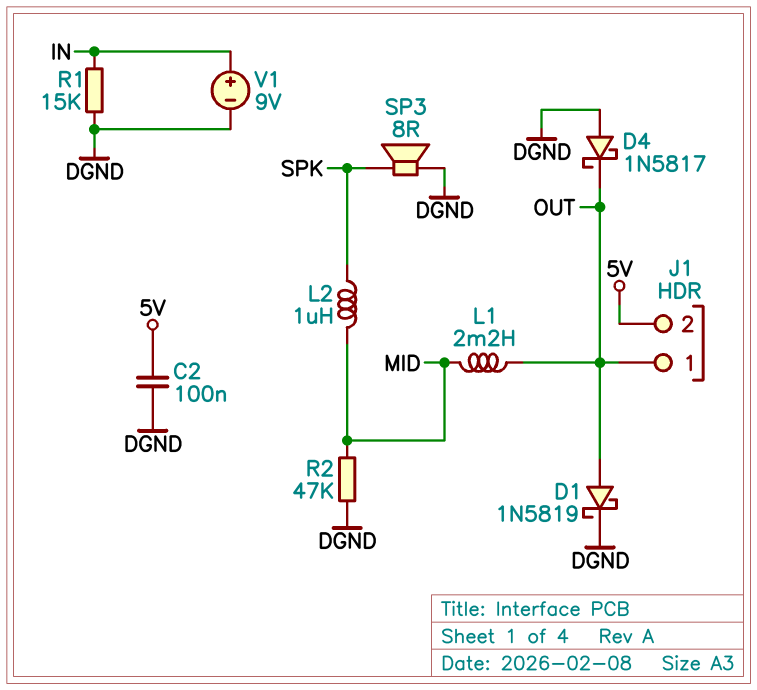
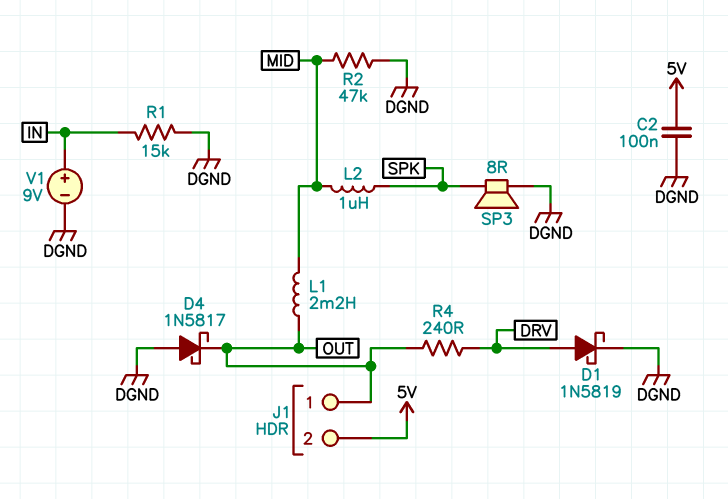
D1: schottky 1N5819 (A OUT, K DGND) -> schottky 1N5819 (A DRV, K DGND)
R4: none -> 240 (DRV, OUT)

